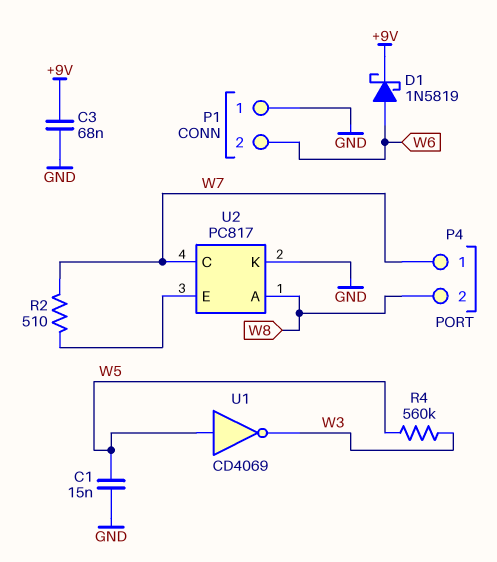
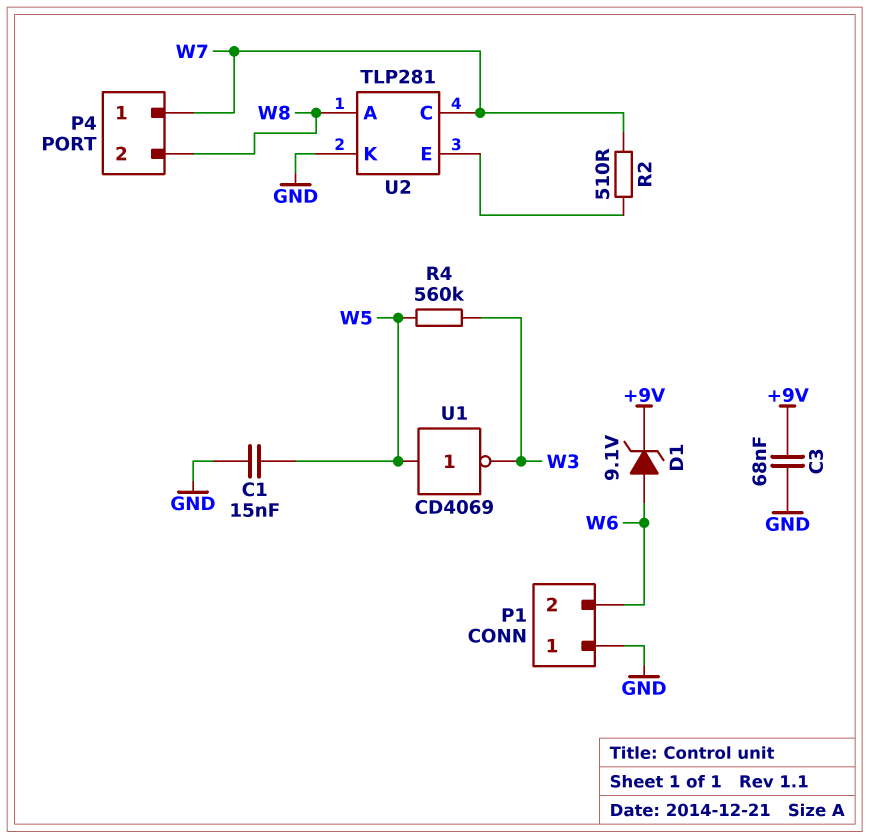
D1: schottky 1N5819 (A W6, K +9V) -> zener 9.1V (A W6, K +9V)
U2: PC817 -> TLP281

